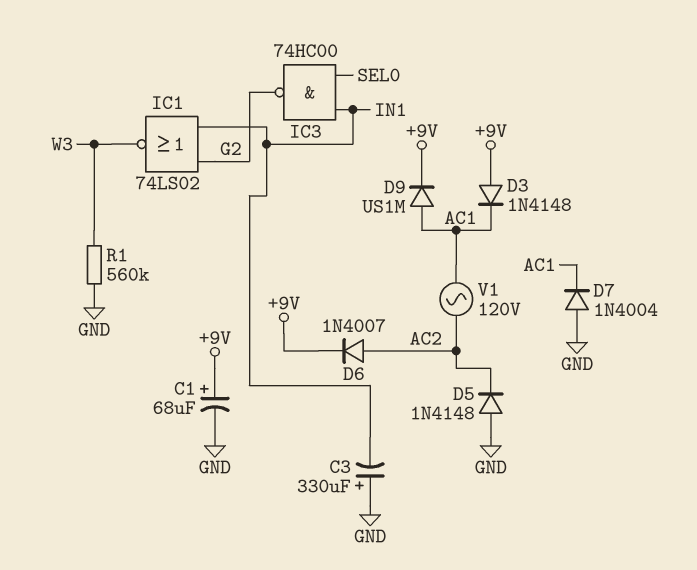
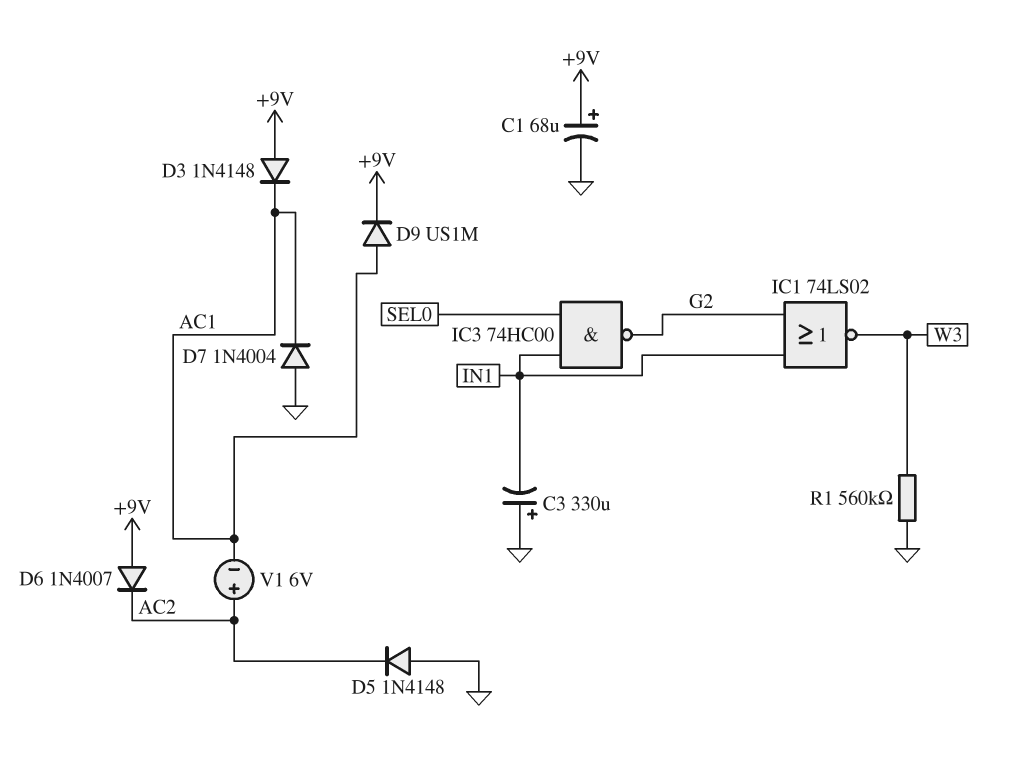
D6: diode 1N4007 (A AC2, K +9V) -> diode 1N4007 (A +9V, K AC2)
V1: AC 120V (AC1, AC2) -> 6V (plus AC2, minus AC1)

